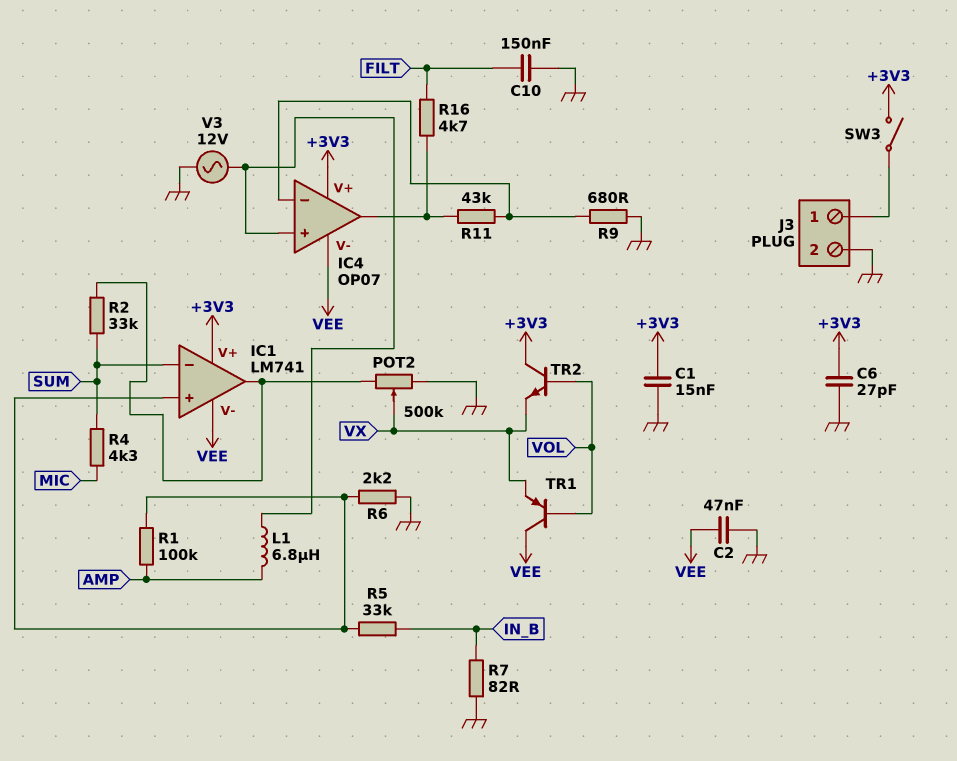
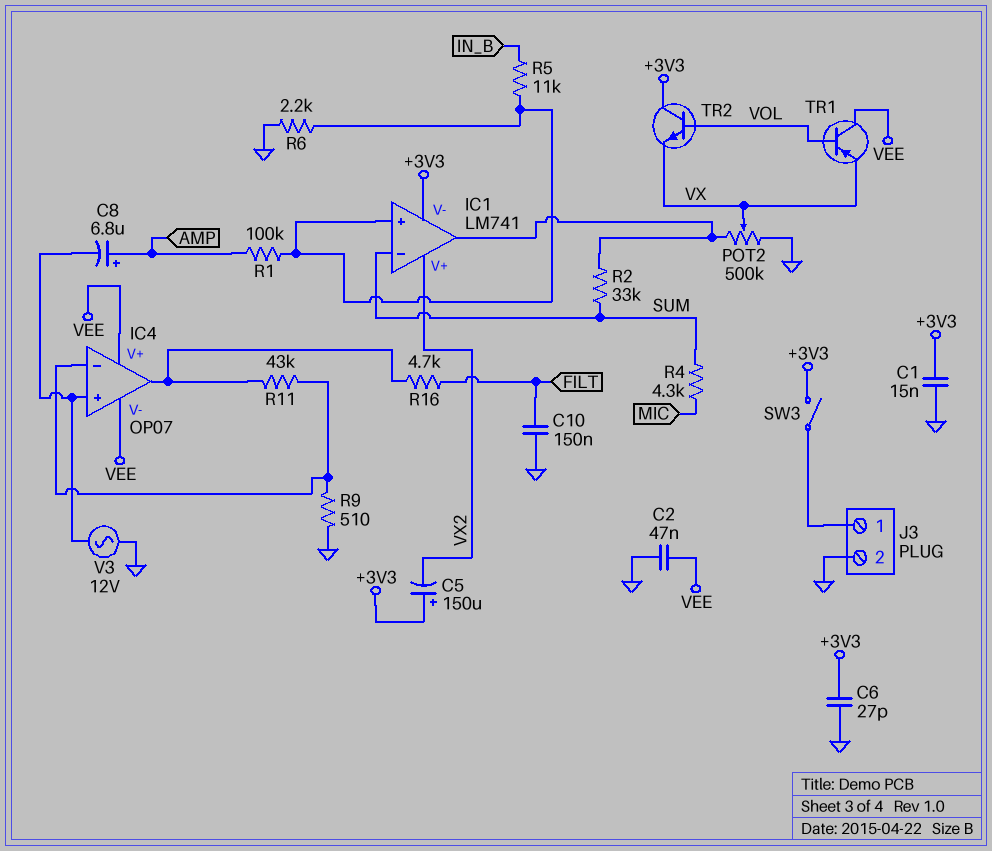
C5: none -> 150uF (plus +3V3, minus VX2)
C8: none -> 6.8uF (plus AMP, minus IC4/in+)
IC1 pin V+: +3V3 -> VX2
IC1 pin V-: VEE -> +3V3
IC4 pin V+: +3V3 -> VEE
L1: 6.8uH (AMP, IC4/in+) -> none
R5: 33k (IC1/in+, IN_B) -> 11k (IC1/in+, IN_B)
R7: 82 (GND, IN_B) -> none
R9: 680 (GND, IC4/in-) -> 510 (GND, IC4/in-)

